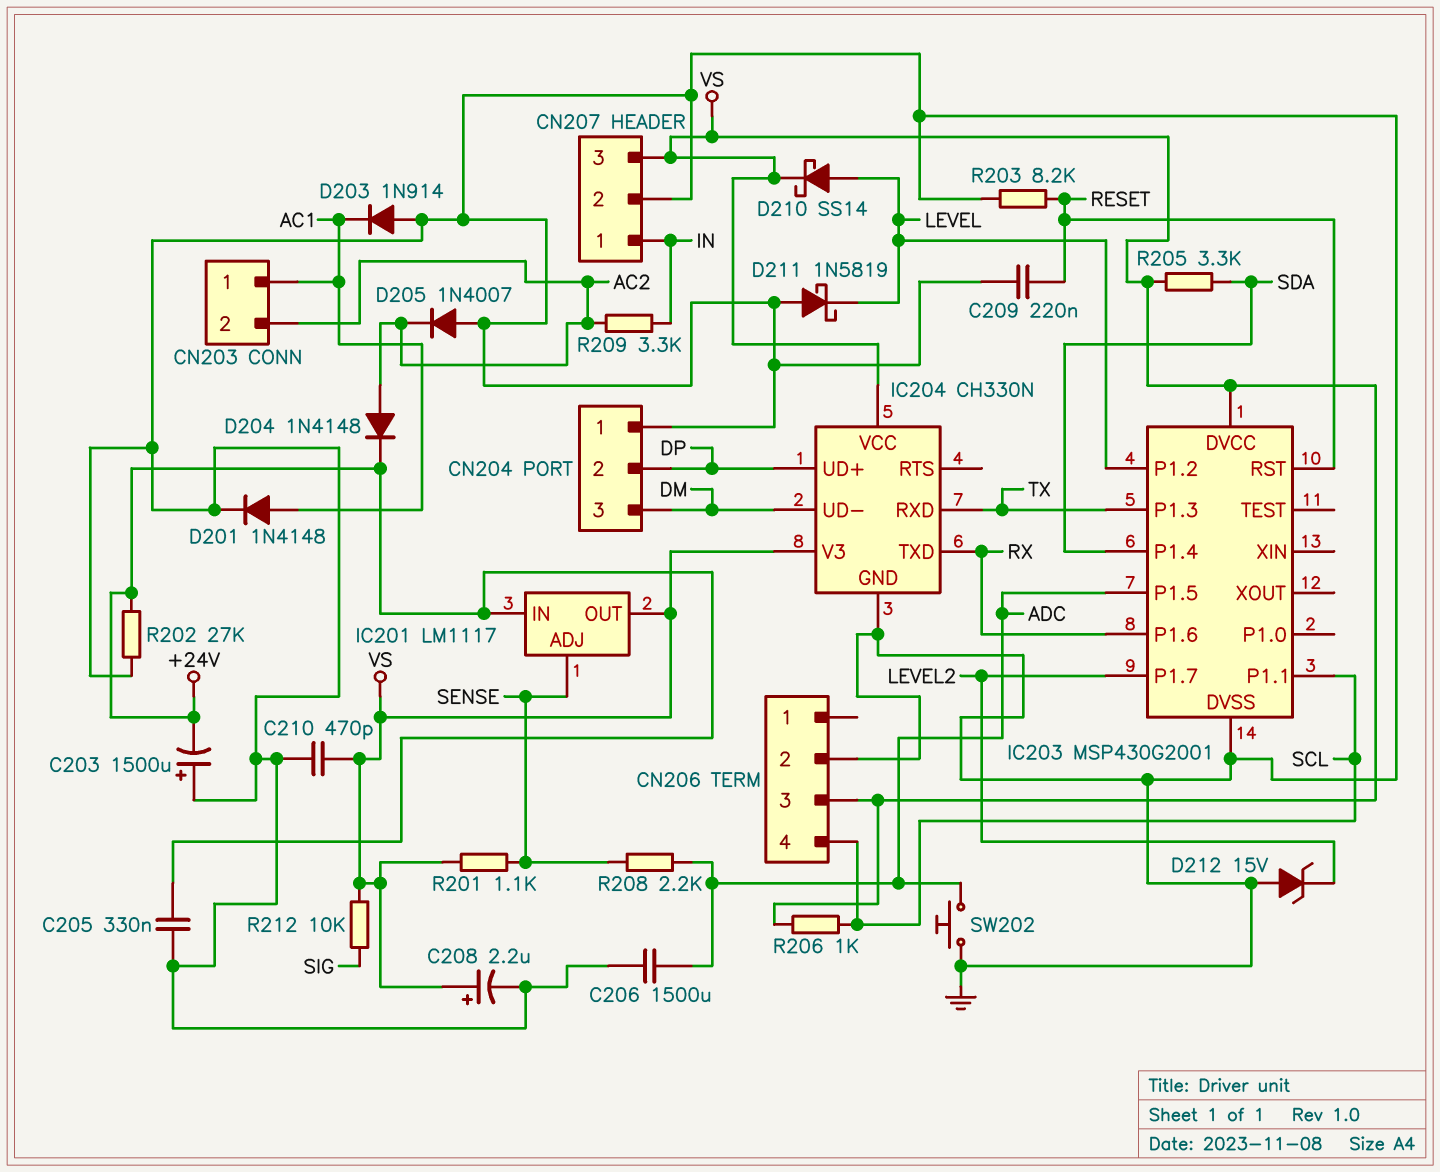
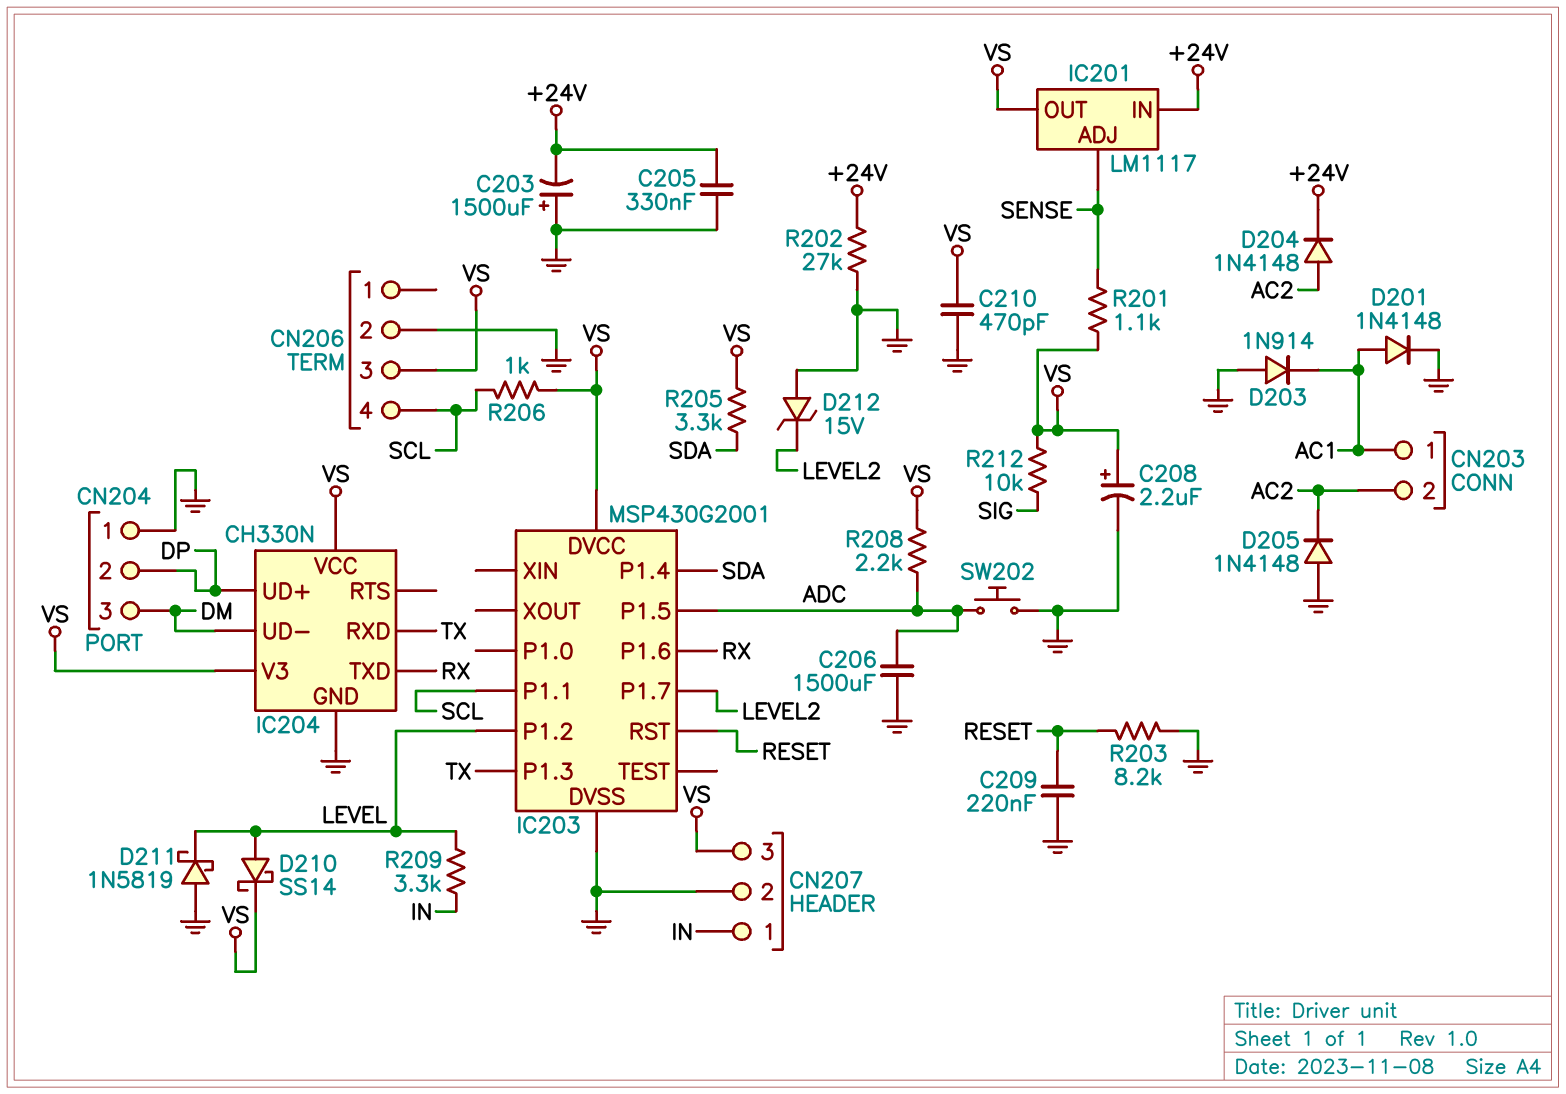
D205: diode 1N4007 (A GND, K AC2) -> diode 1N4148 (A GND, K AC2)
R208: 2.2k (ADC, SENSE) -> 2.2k (ADC, VS)
R209: 3.3k (AC2, IN) -> 3.3k (IN, LEVEL)

